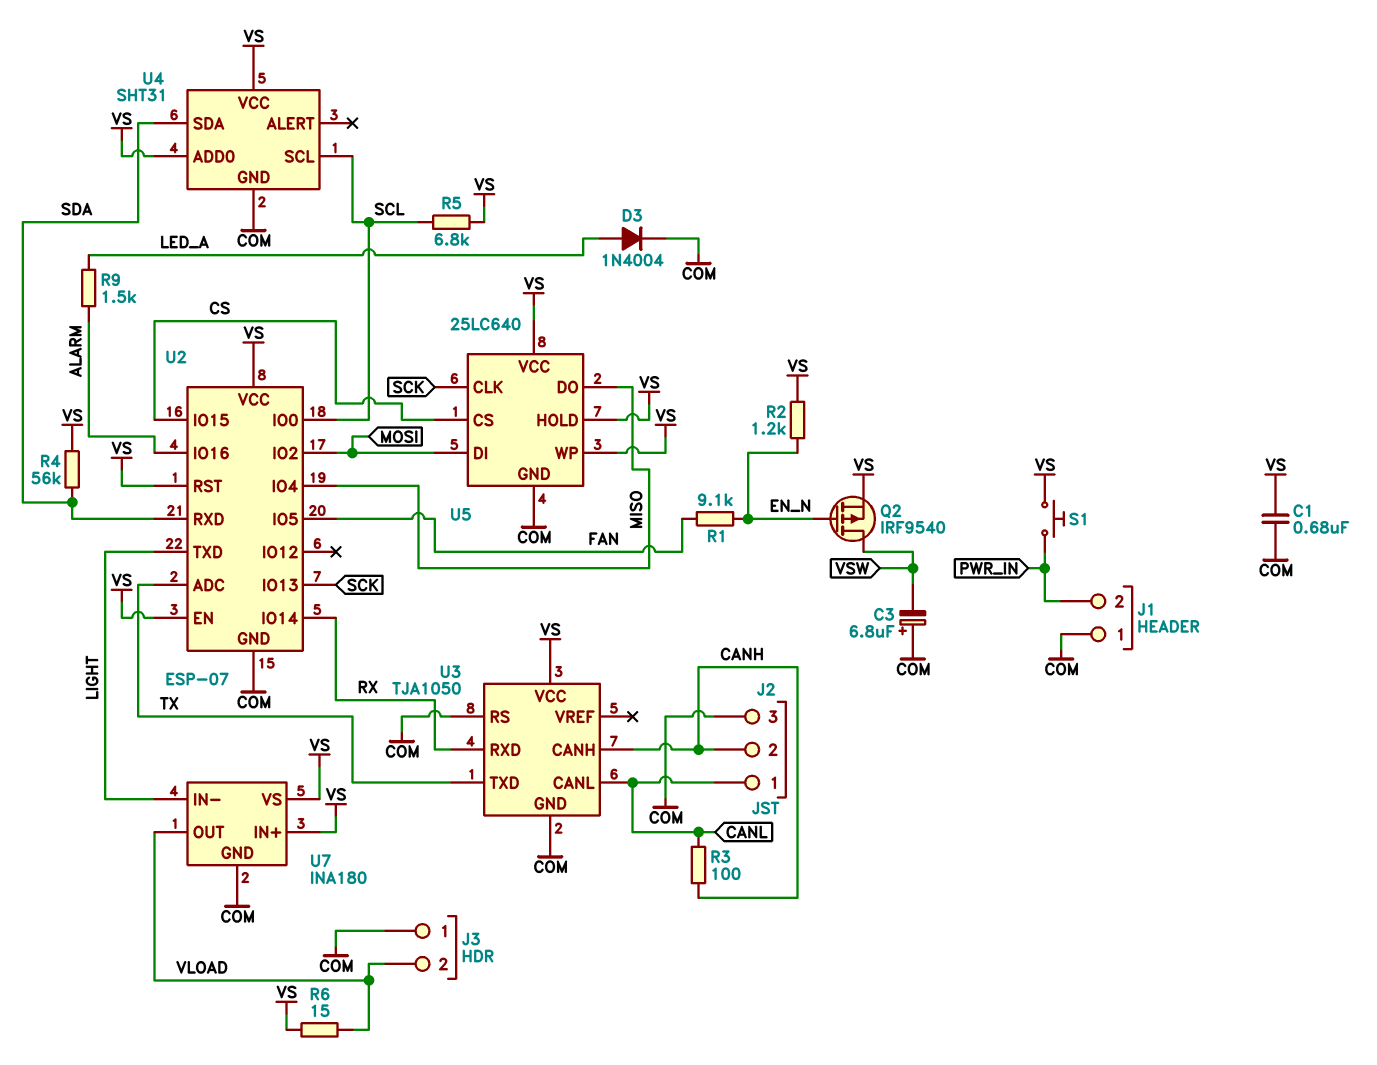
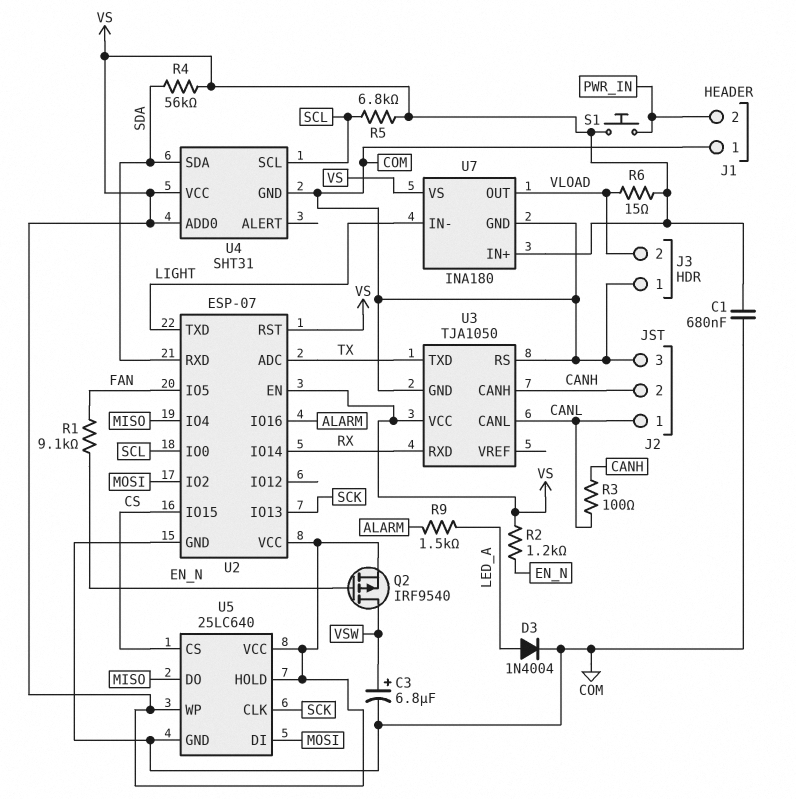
C3: 6.8uF (plus COM, minus VSW) -> 6.8uF (plus VSW, minus COM)

